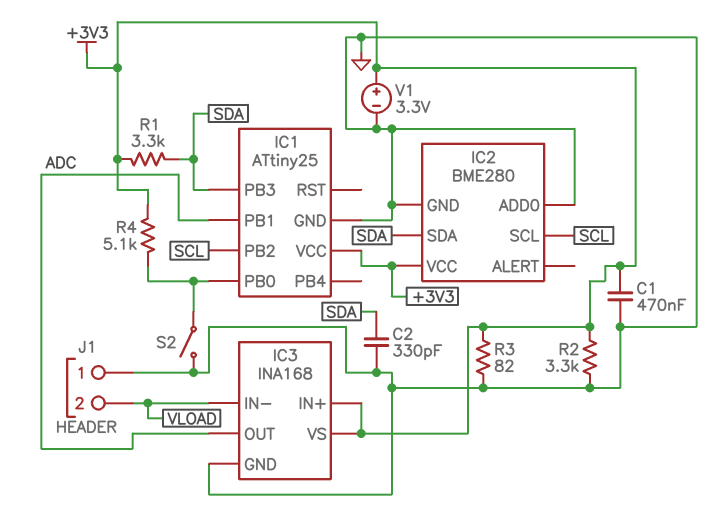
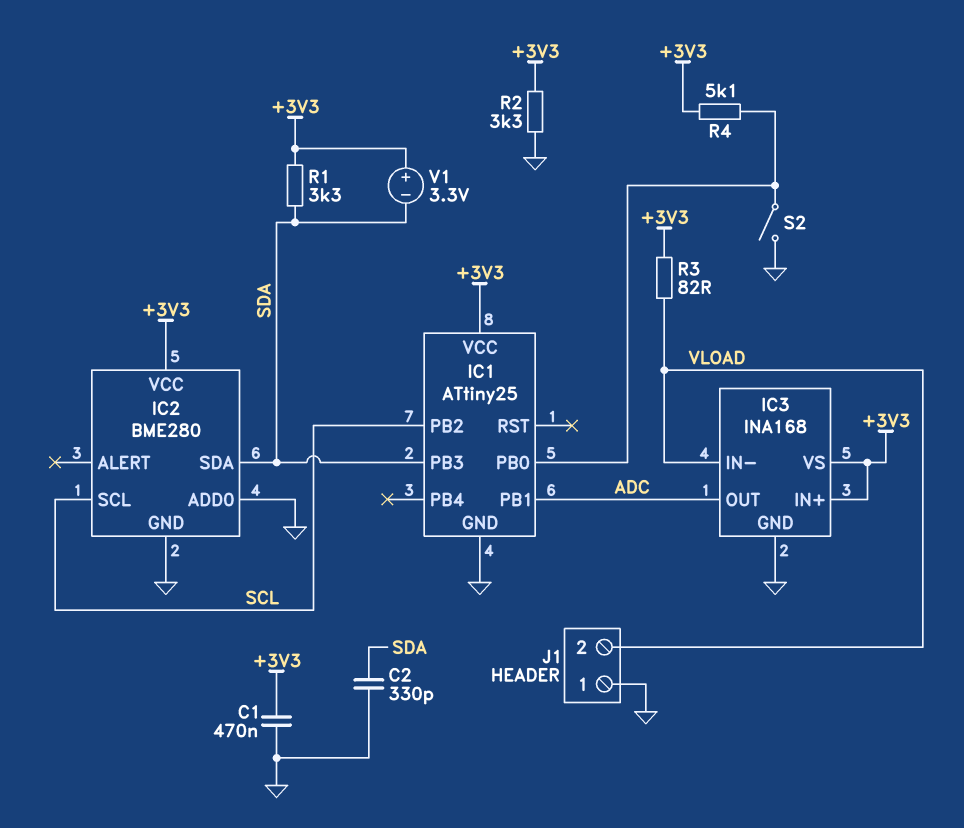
R3: 82 (+3V3, GND) -> 82 (+3V3, VLOAD)
V1: 3.3V (plus +3V3, minus GND) -> 3.3V (plus +3V3, minus SDA)

